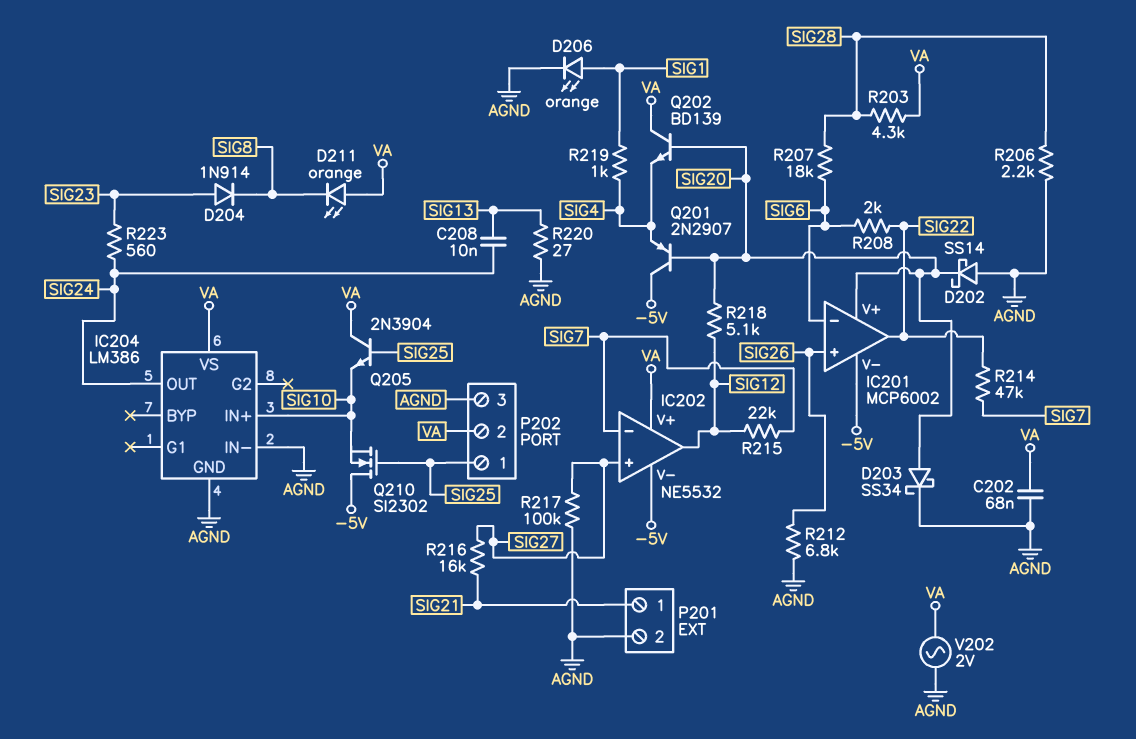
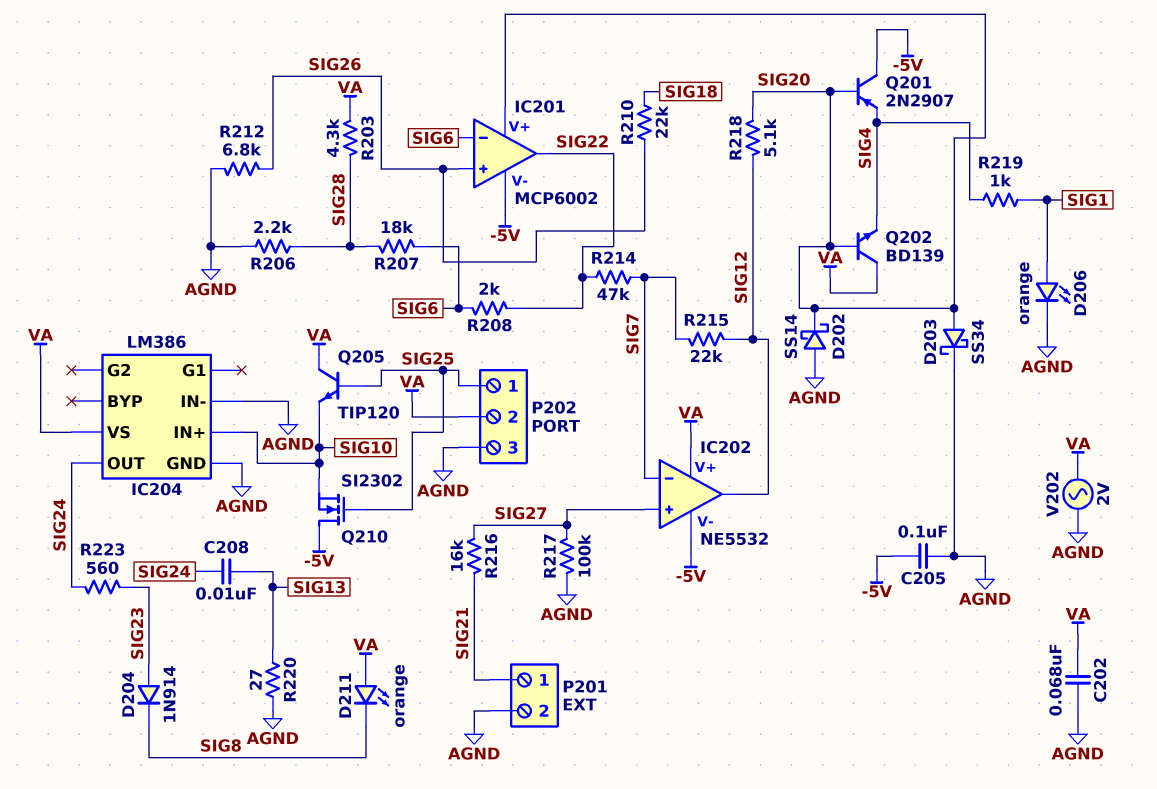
C205: none -> 100nF (-5V, AGND)
Q205: NPN 2N3904 (B SIG25, C VA, E SIG10) -> NPN TIP120 (B SIG25, C VA, E SIG10)
R210: none -> 22k (SIG18, SIG26)

